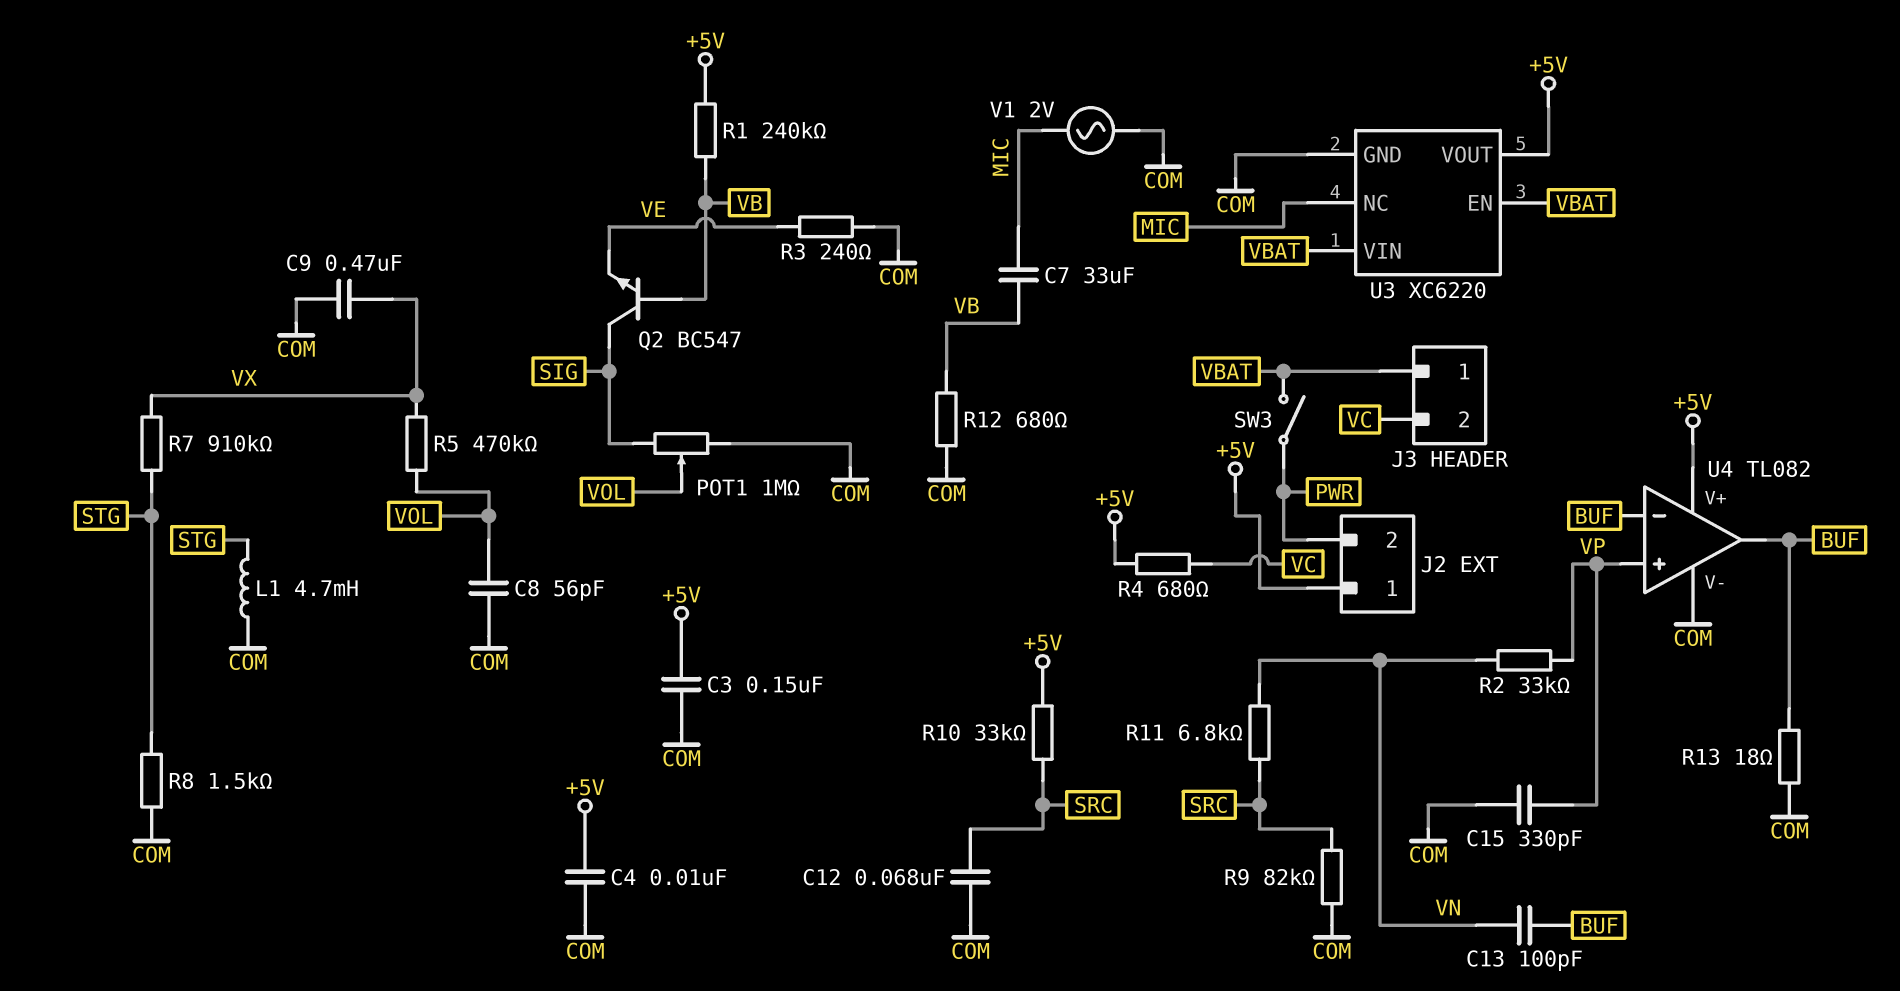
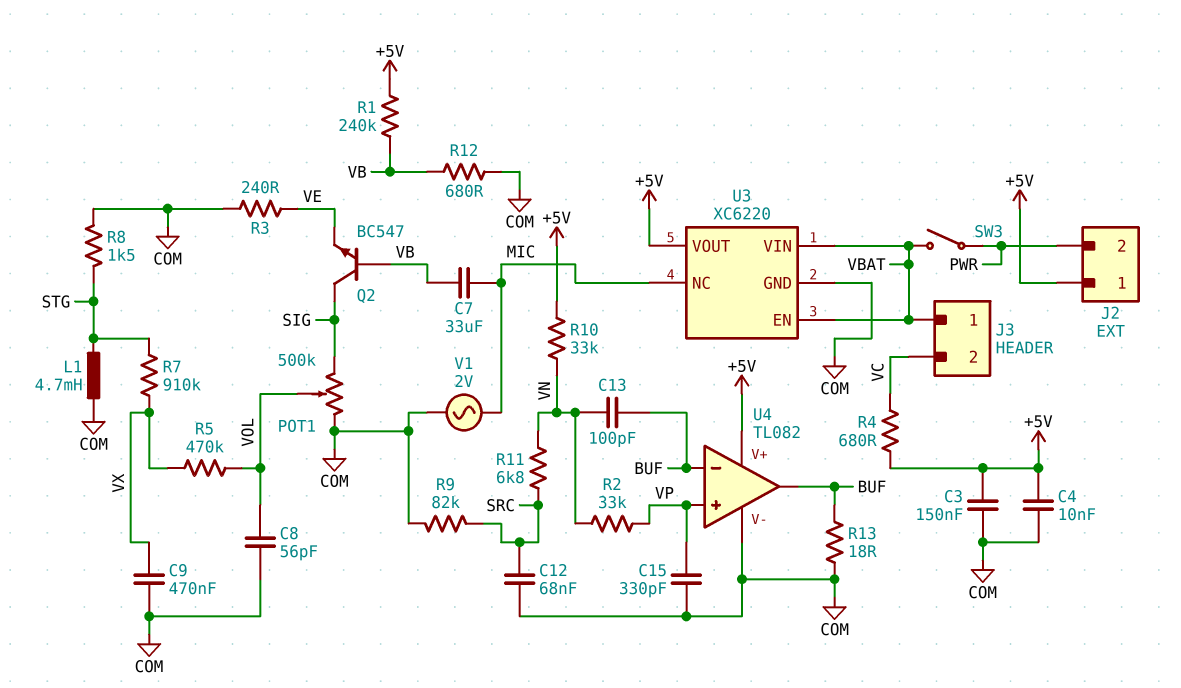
POT1: 1M (COM, SIG, wiper VOL) -> 500k (COM, SIG, wiper VOL)
R10: 33k (+5V, SRC) -> 33k (+5V, VN)

